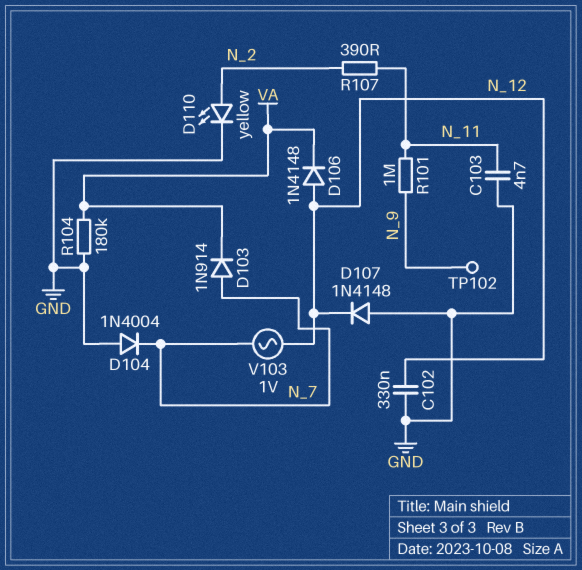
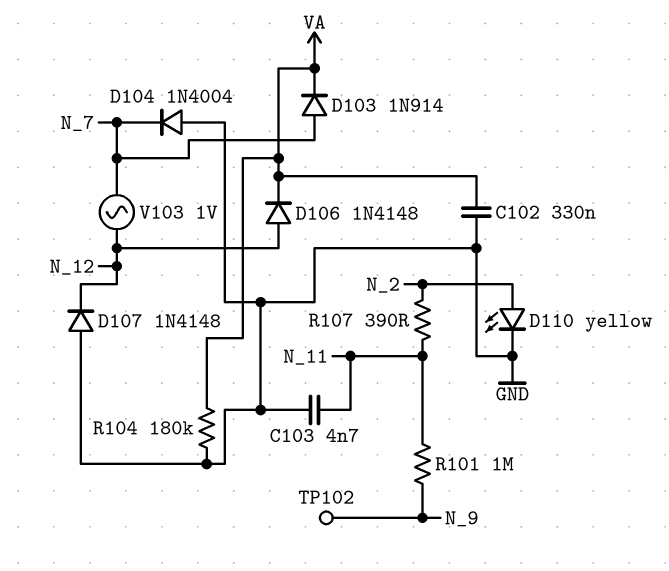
C102: 330nF (GND, N_12) -> 330nF (GND, VA)

